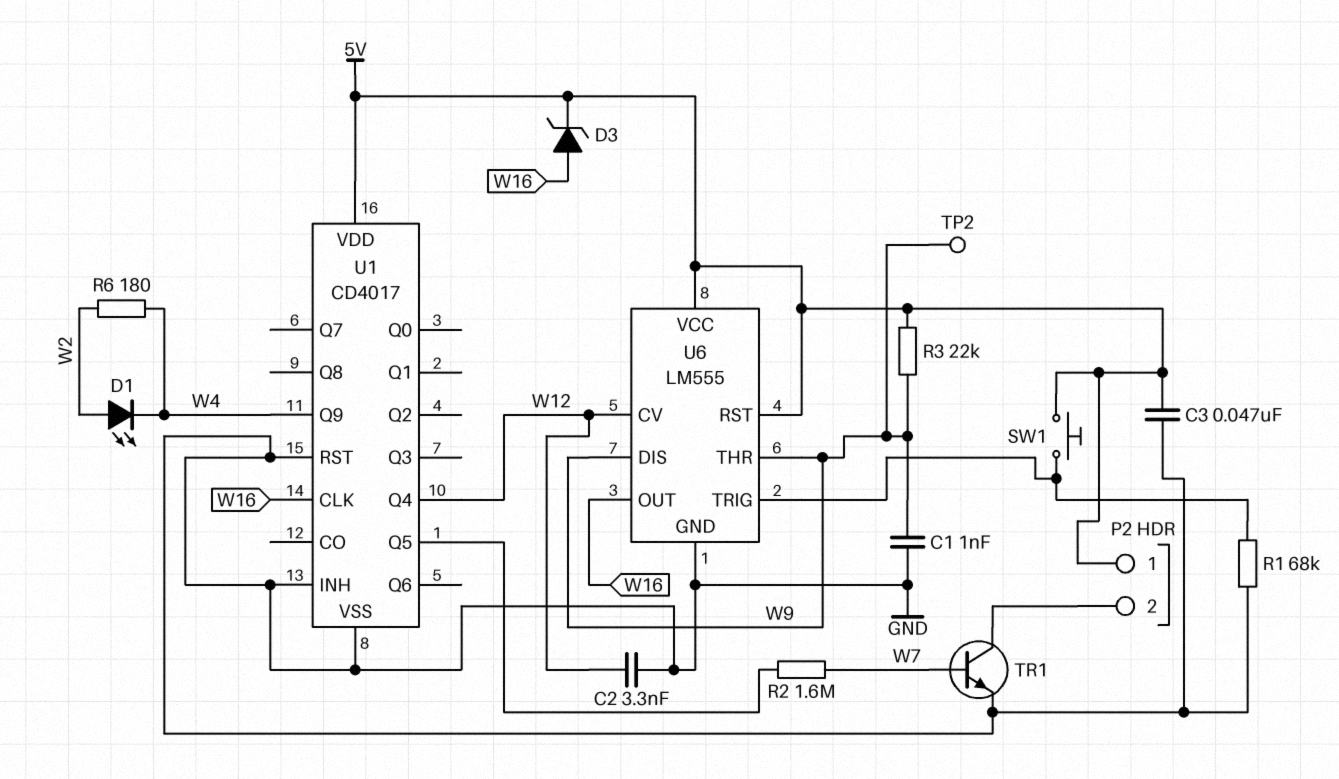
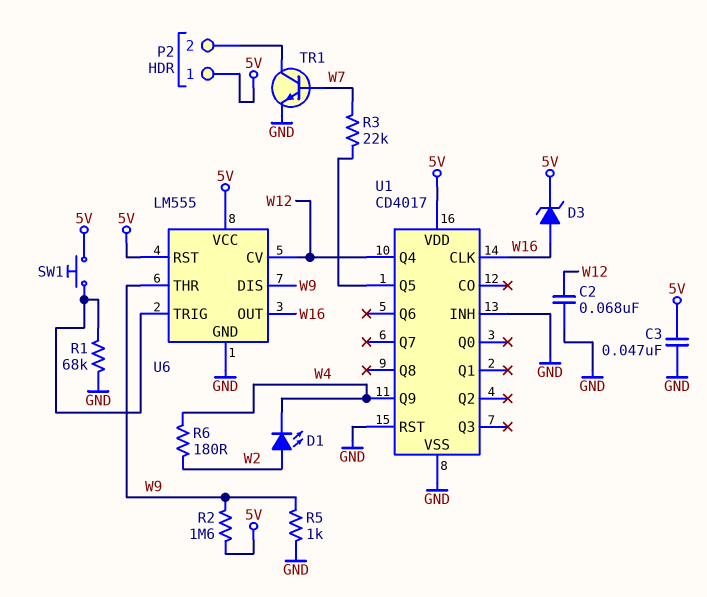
C1: 1nF (GND, W9) -> none
C2: 3.3nF (GND, W12) -> 68nF (GND, W12)
R2: 1.6M (U1/Q5, W7) -> 1.6M (5V, W9)
R3: 22k (5V, W9) -> 22k (U1/Q5, W7)
R5: none -> 1k (GND, W9)
TP2: test point (W9) -> none

